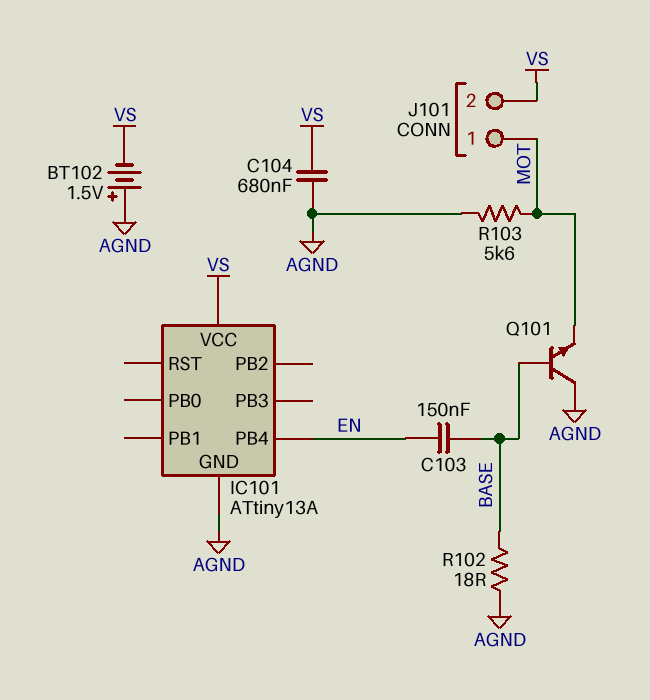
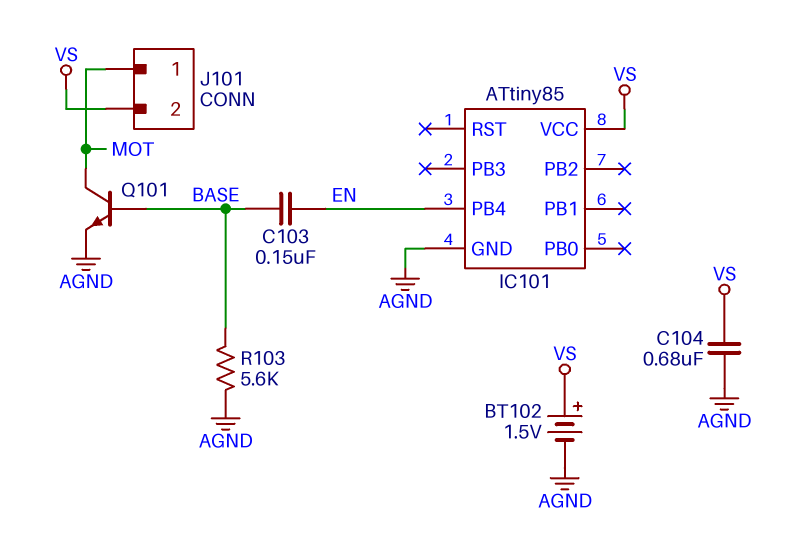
BT102: 1.5V (plus AGND, minus VS) -> 1.5V (plus VS, minus AGND)
IC101: ATtiny13A -> ATtiny85
Q101: NPN (B BASE, C AGND, E MOT) -> NPN (B BASE, C MOT, E AGND)
R102: 18 (AGND, BASE) -> none
R103: 5.6k (AGND, MOT) -> 5.6k (AGND, BASE)

